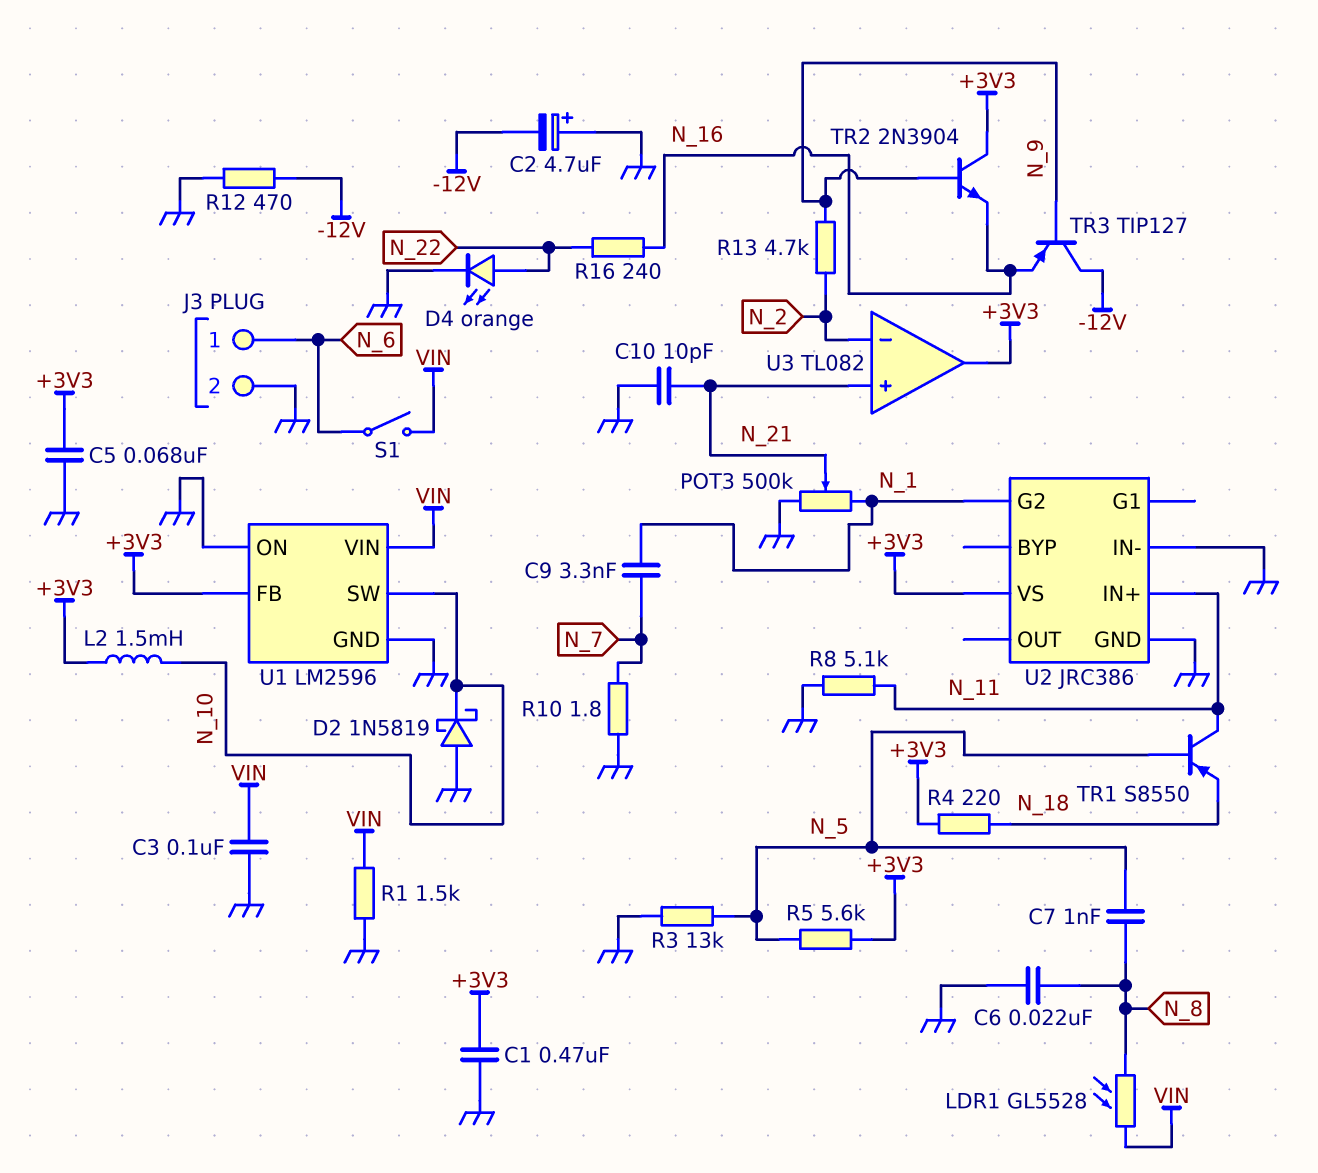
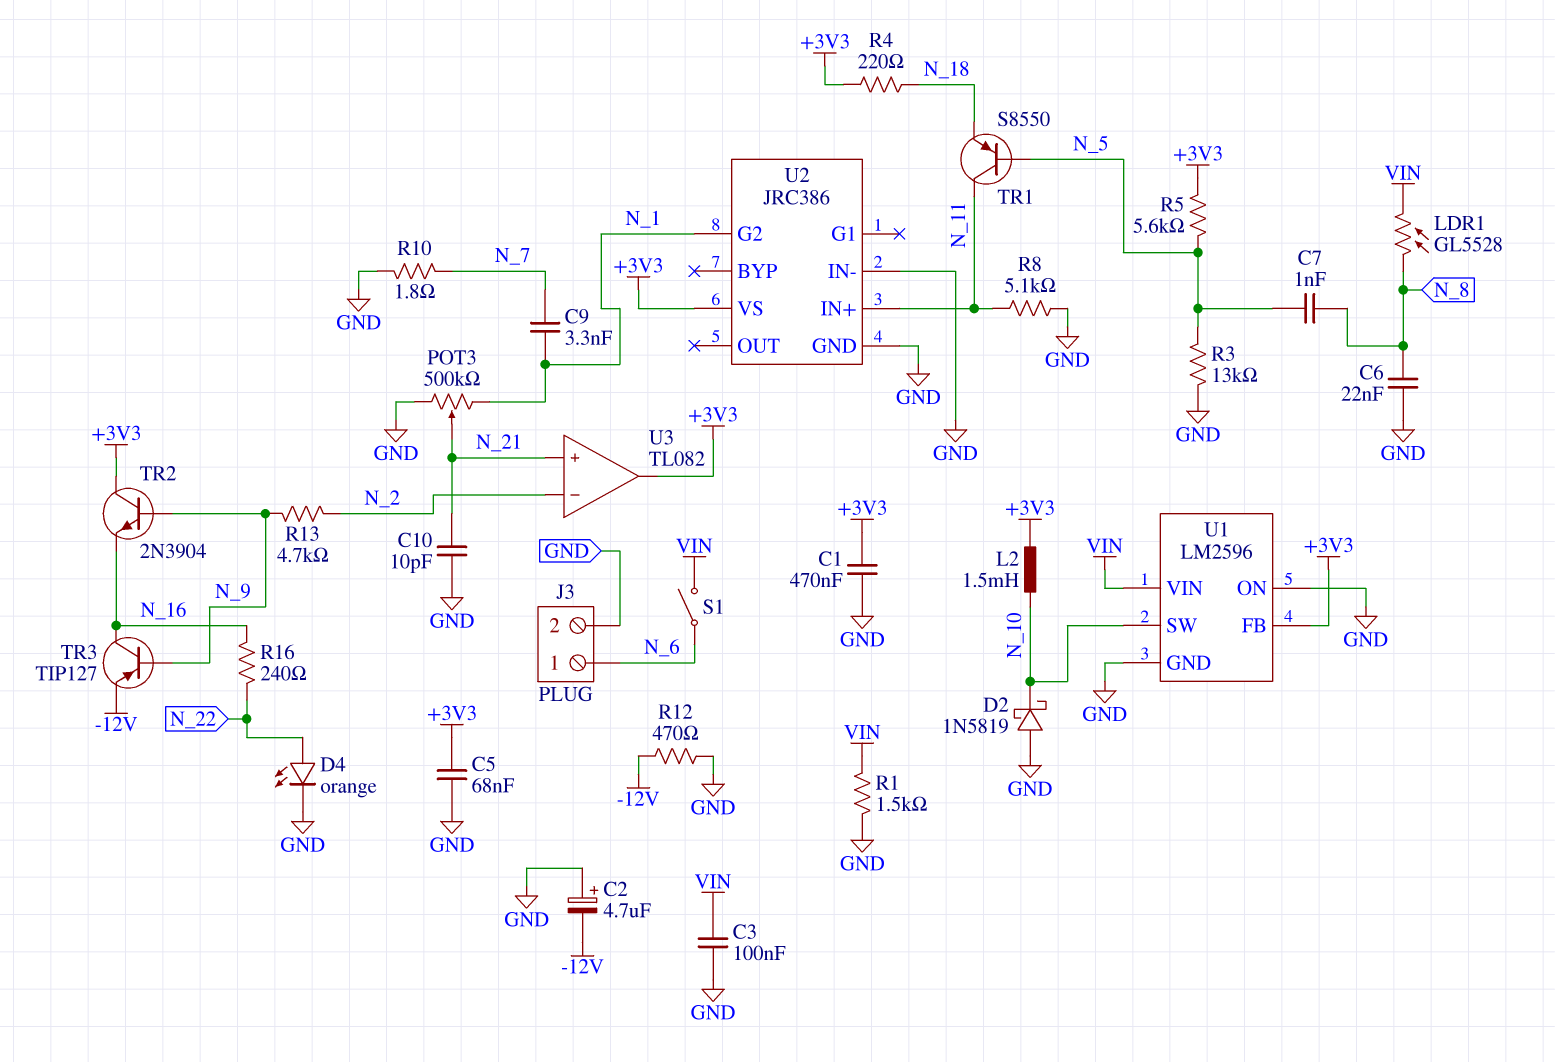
TR3: PNP TIP127 (B N_9, C -12V, E N_16) -> PNP TIP127 (B N_9, C N_16, E -12V)

